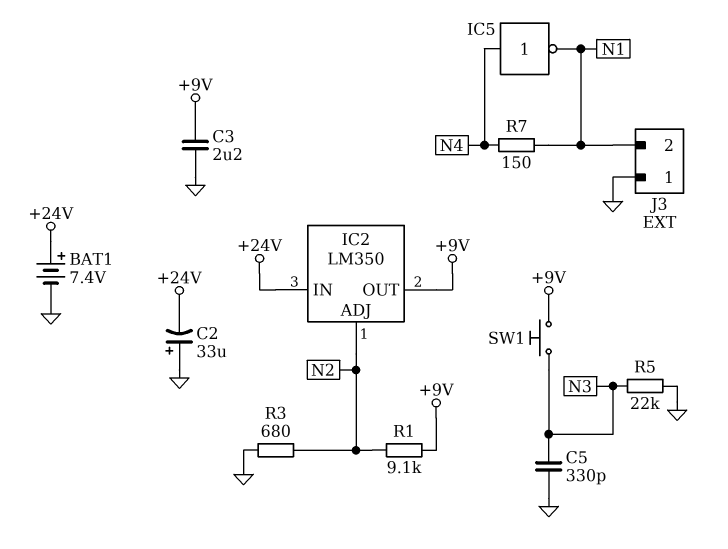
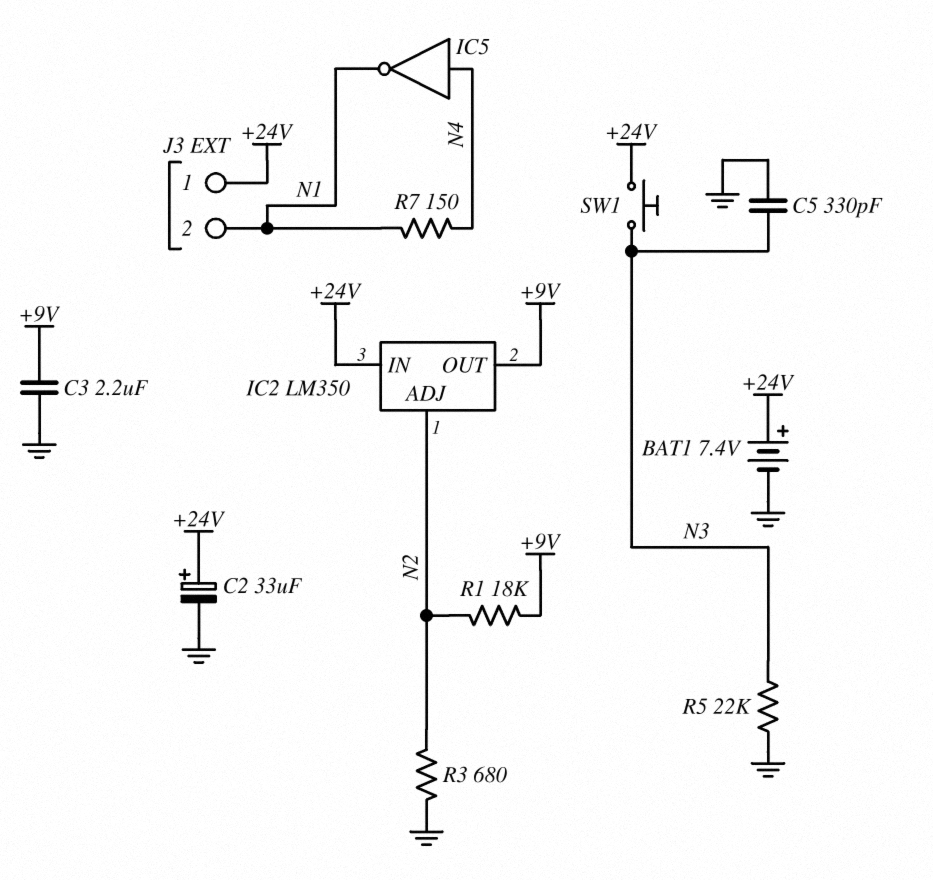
C2: 33uF (plus GND, minus +24V) -> 33uF (plus +24V, minus GND)
J3 pin 1: GND -> +24V
R1: 9.1k (+9V, N2) -> 18k (+9V, N2)
SW1: button (+9V, N3) -> button (+24V, N3)

